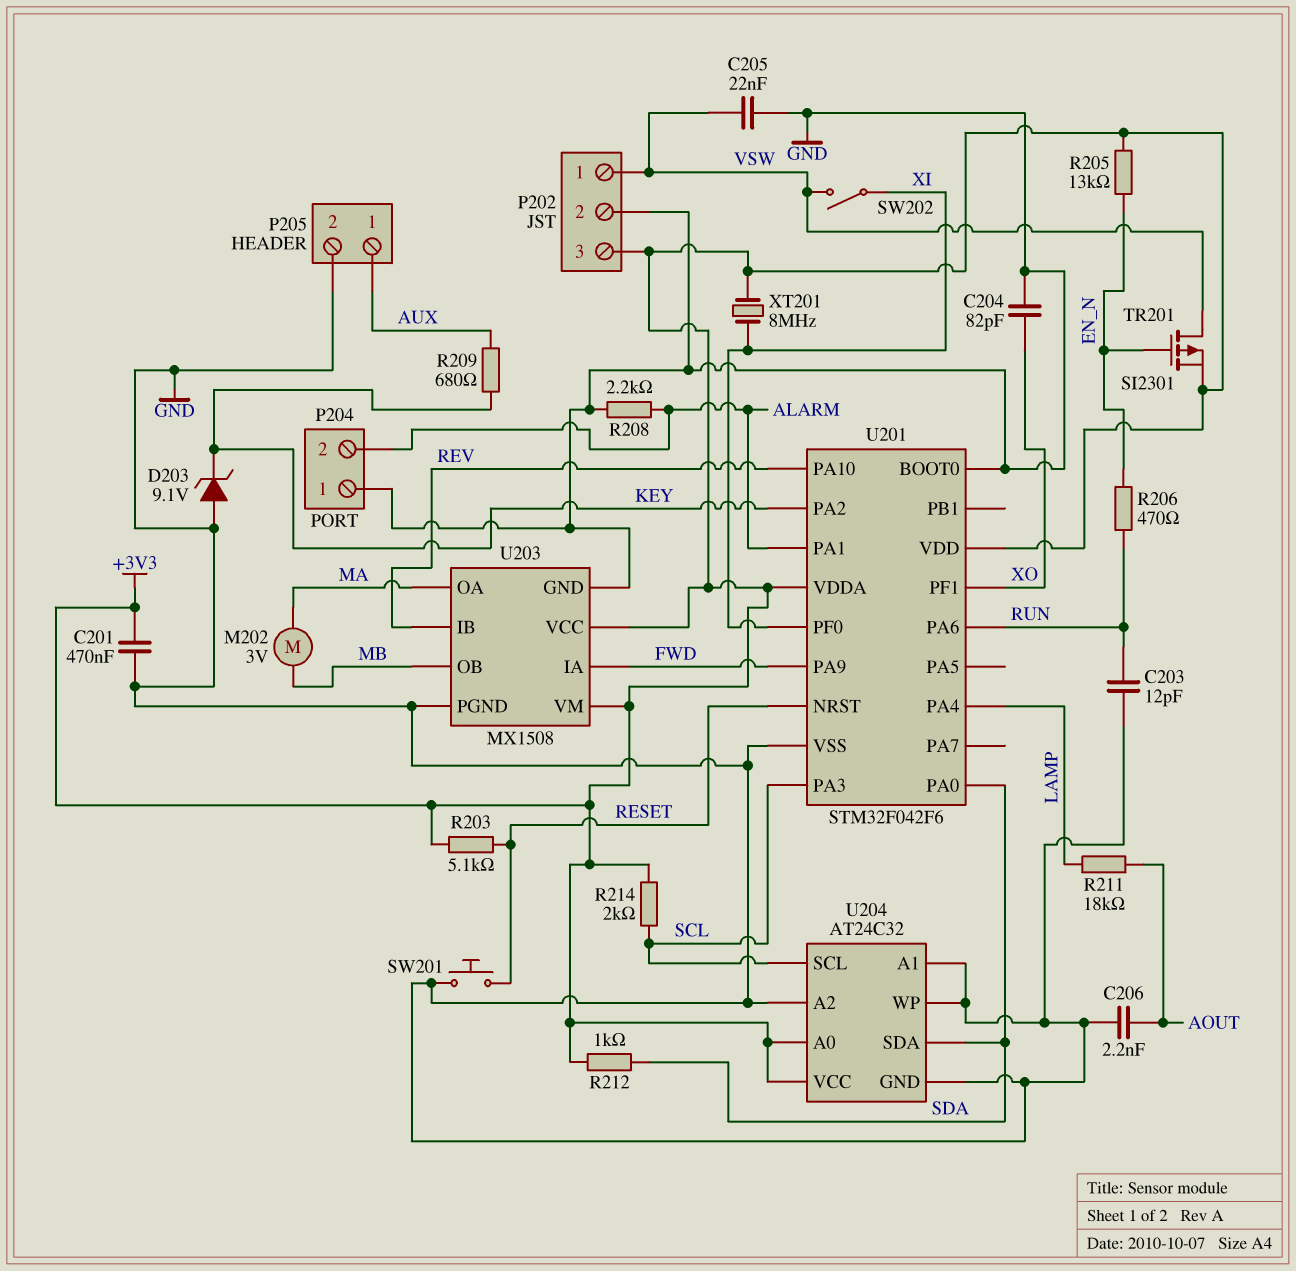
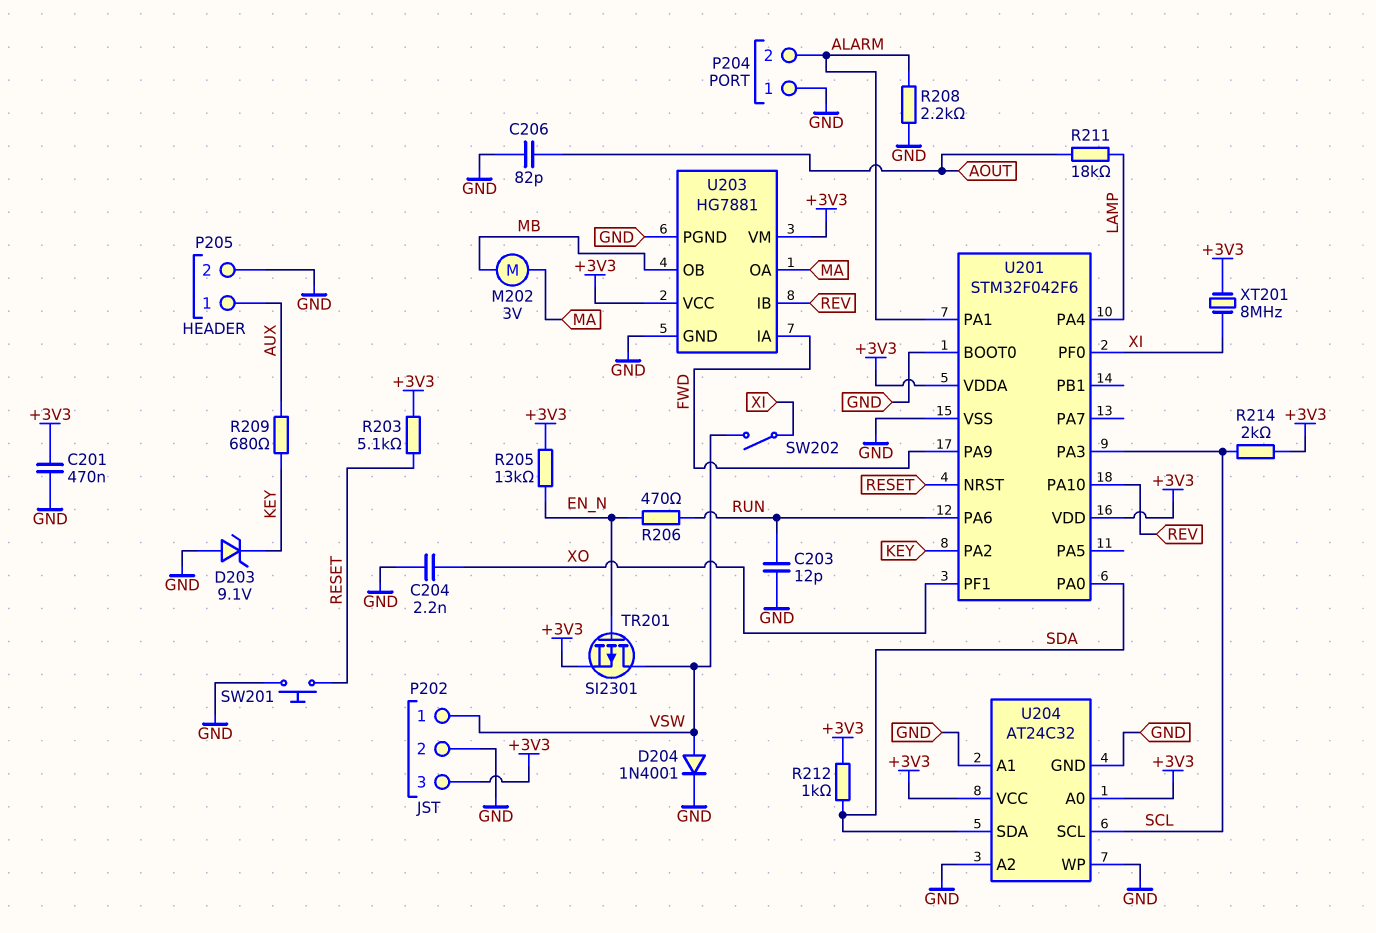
C204: 82pF (GND, XO) -> 2.2nF (GND, XO)
C205: 22nF (GND, VSW) -> none
C206: 2.2nF (AOUT, GND) -> 82pF (AOUT, GND)
D204: none -> diode 1N4001 (A VSW, K GND)
U203: MX1508 -> HG7881

